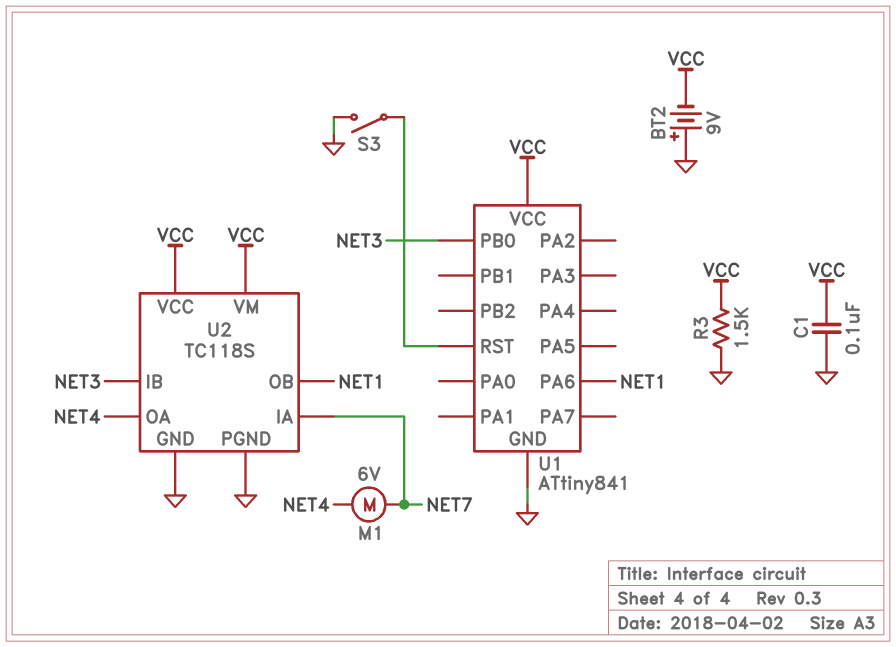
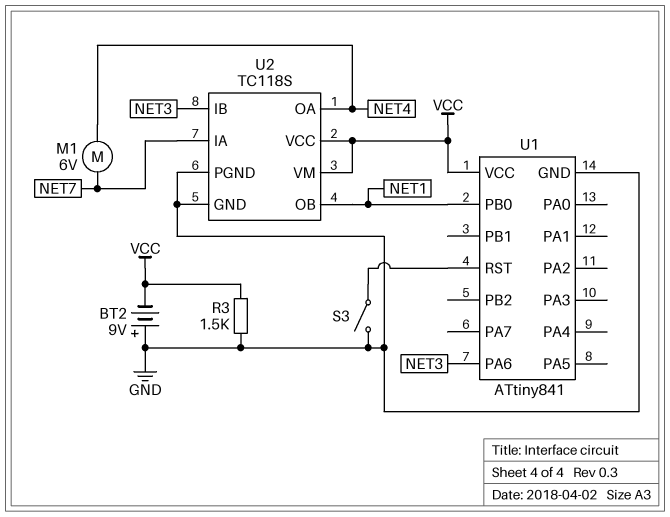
C1: 100nF (GND, VCC) -> none
U1 pin PA6: NET1 -> NET3
U1 pin PB0: NET3 -> NET1

